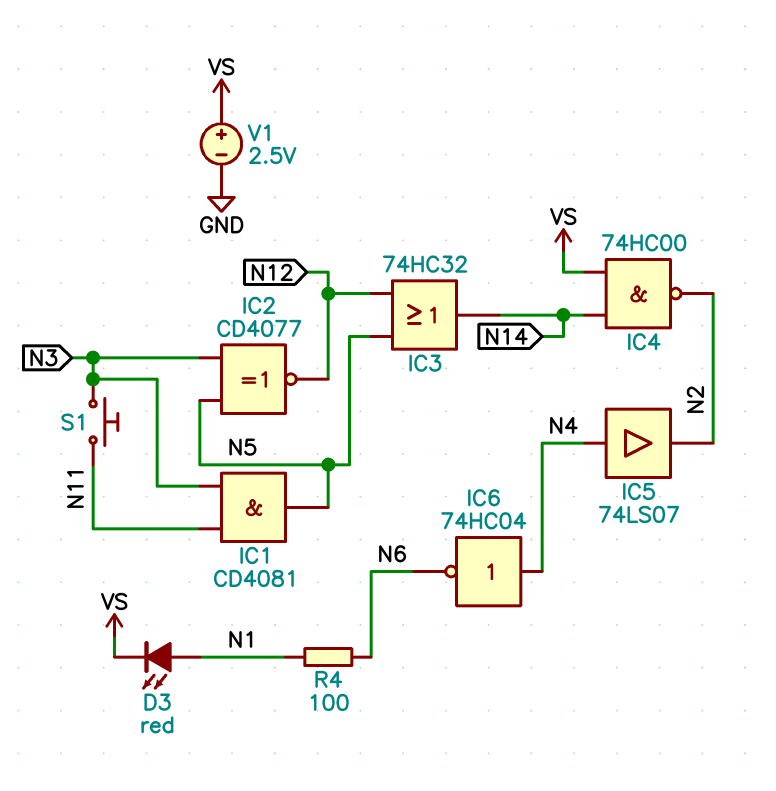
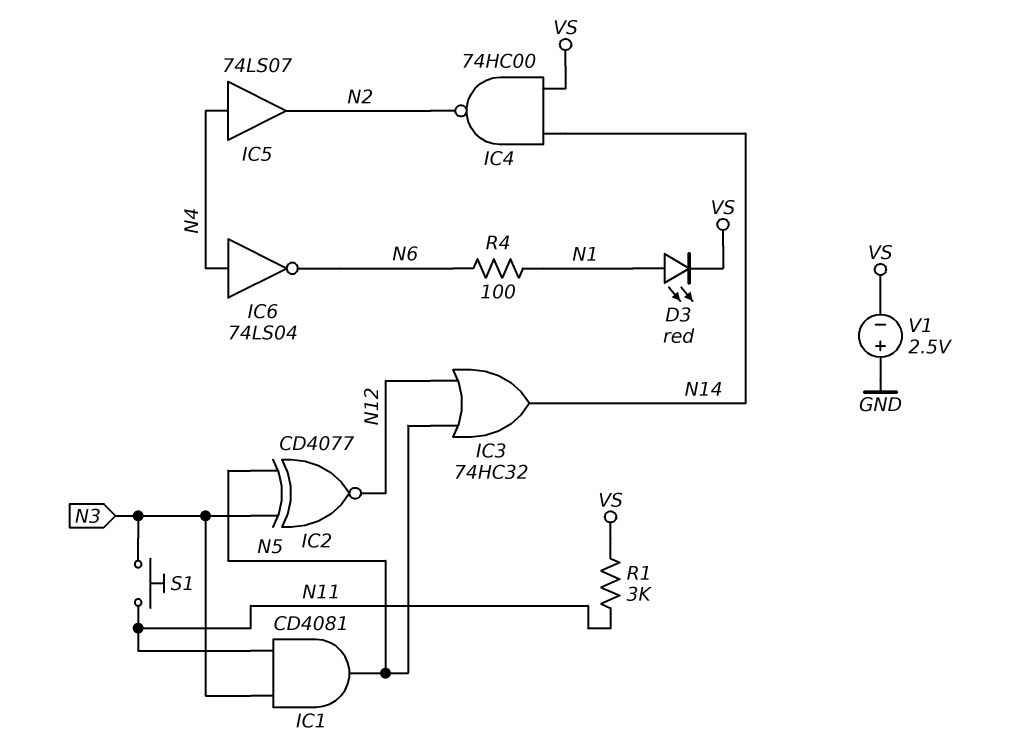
IC6: NOT 74HC04 (in N4, out N6) -> NOT 74LS04 (in N4, out N6)
R1: none -> 3k (N11, VS)
V1: 2.5V (plus VS, minus GND) -> 2.5V (plus GND, minus VS)

